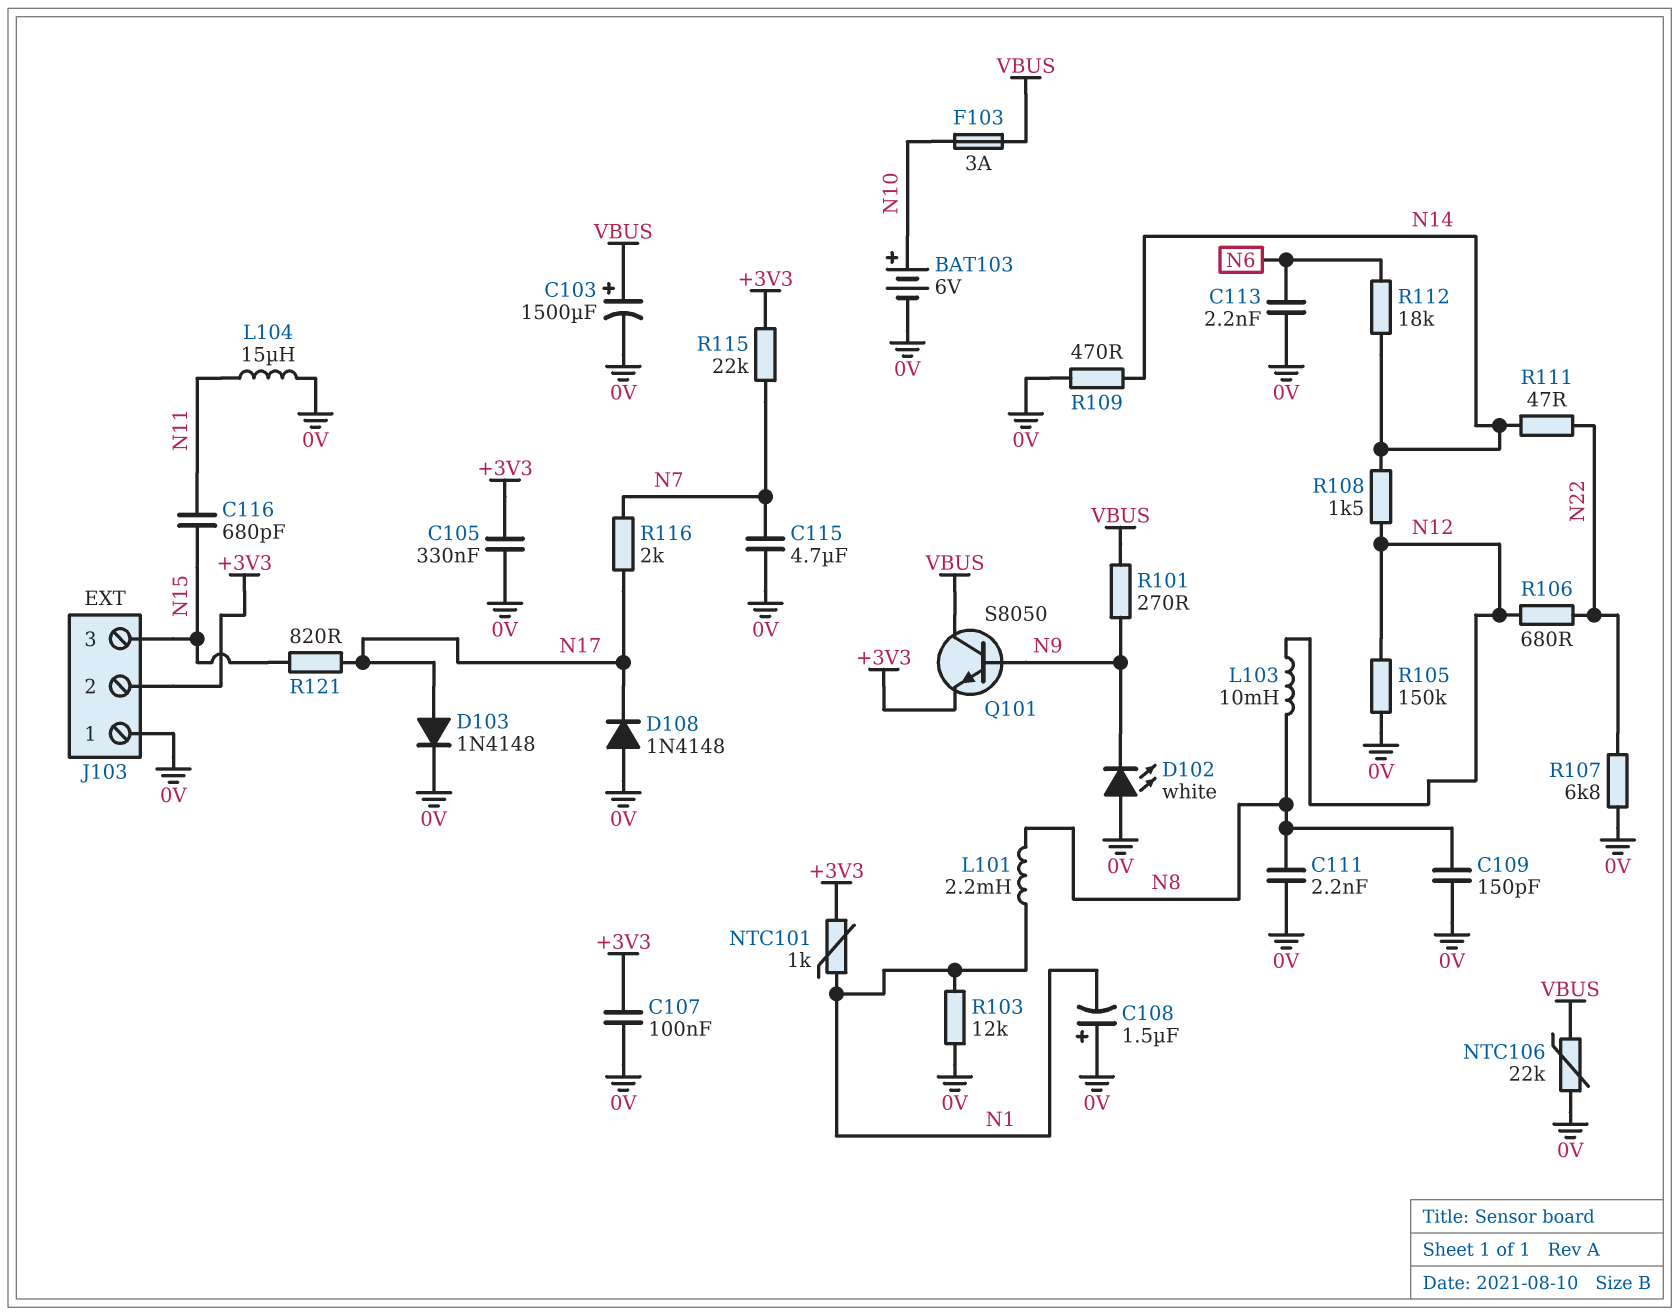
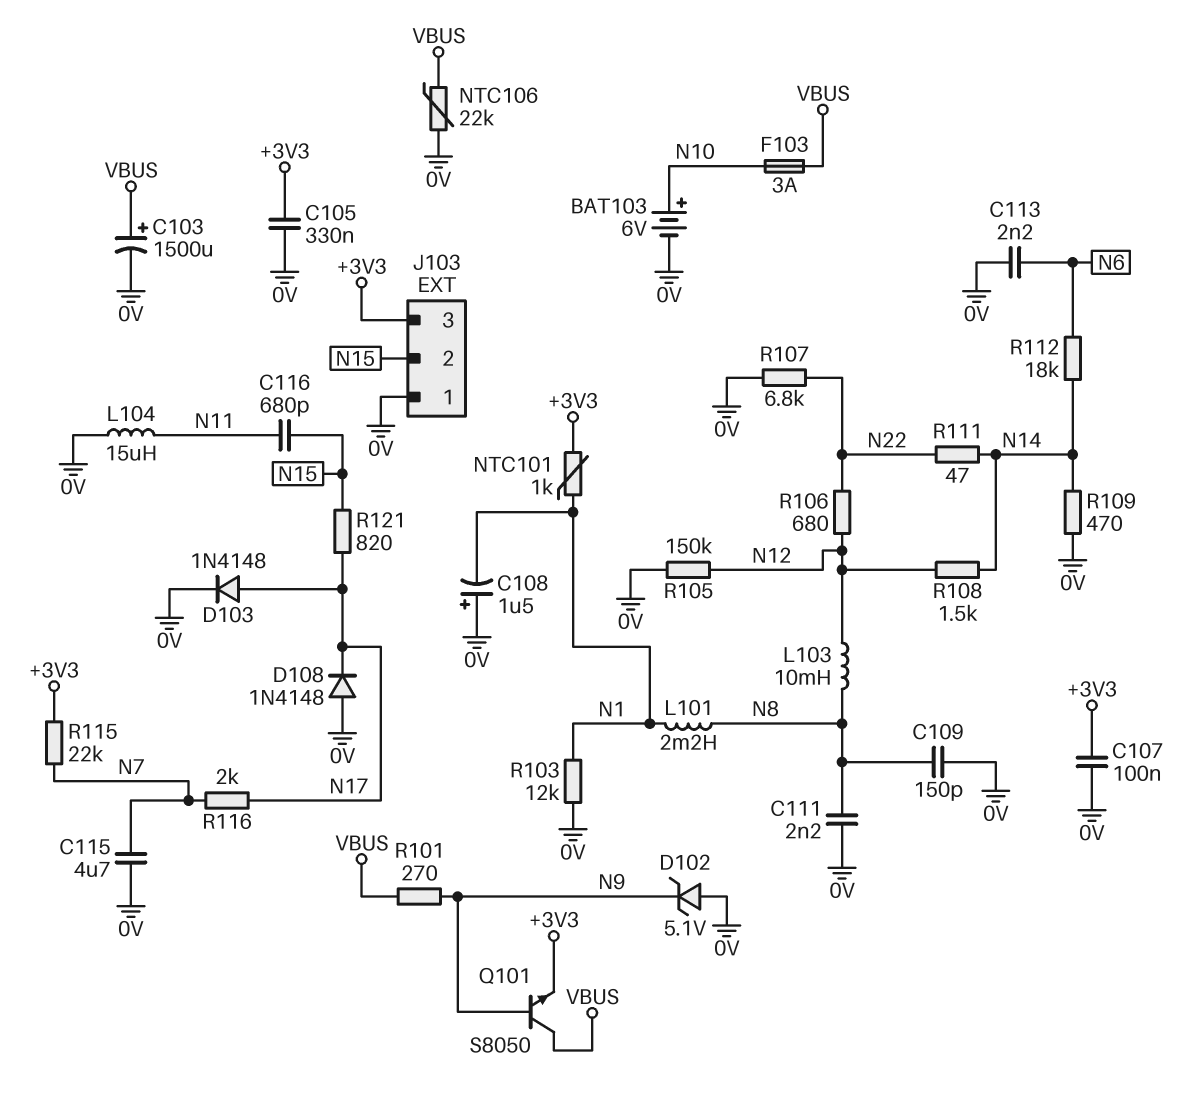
D102: LED white (A 0V, K N9) -> zener 5.1V (A 0V, K N9)
J103 pin 2: +3V3 -> N15
J103 pin 3: N15 -> +3V3

